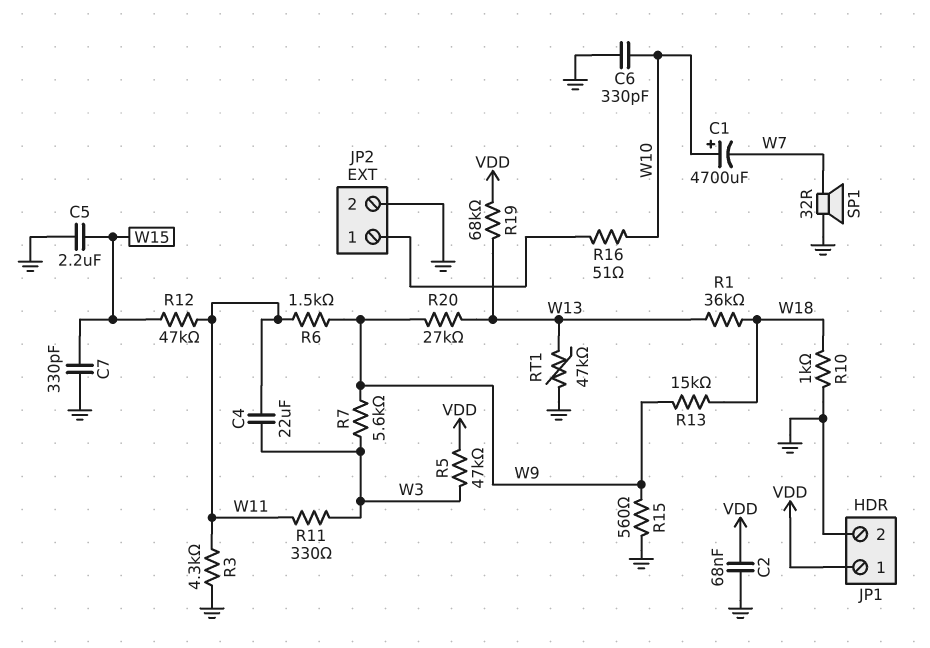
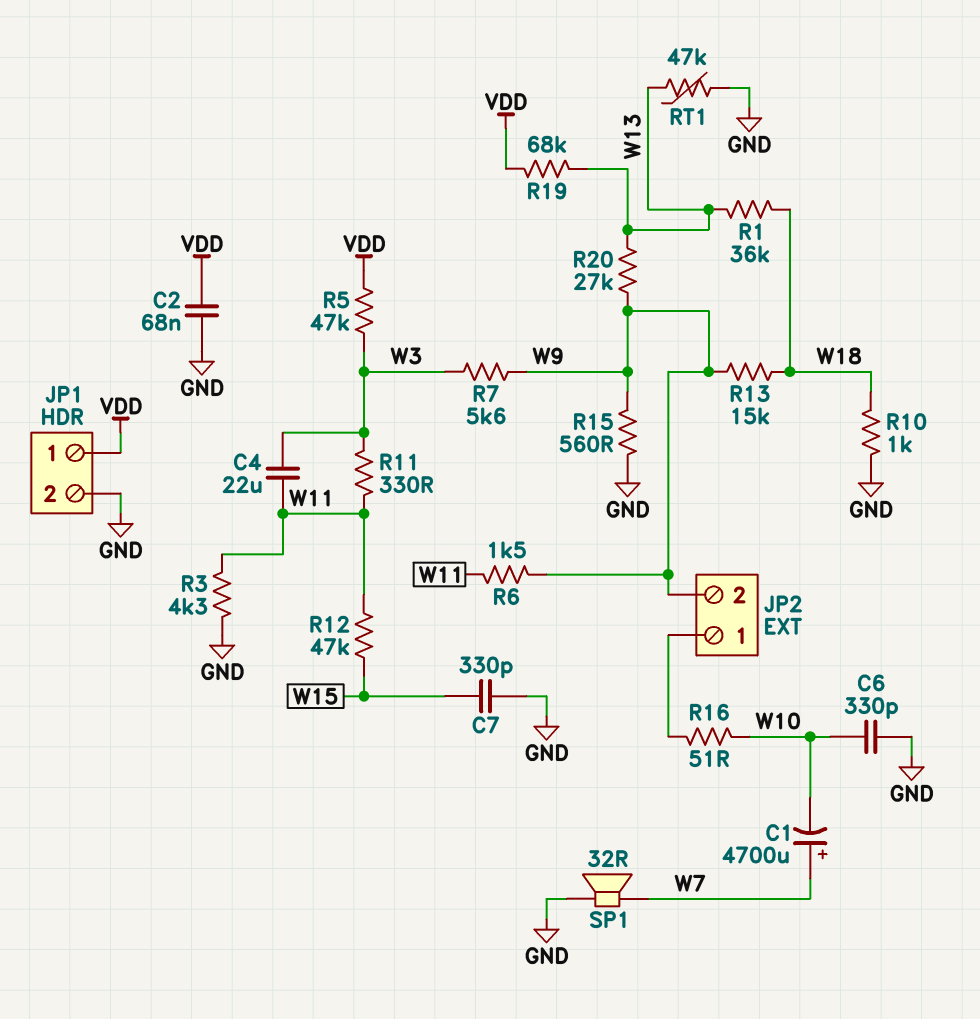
C1: 4700uF (plus W10, minus W7) -> 4700uF (plus W7, minus W10)
C5: 2.2uF (GND, W15) -> none
JP2 pin 2: GND -> W9

